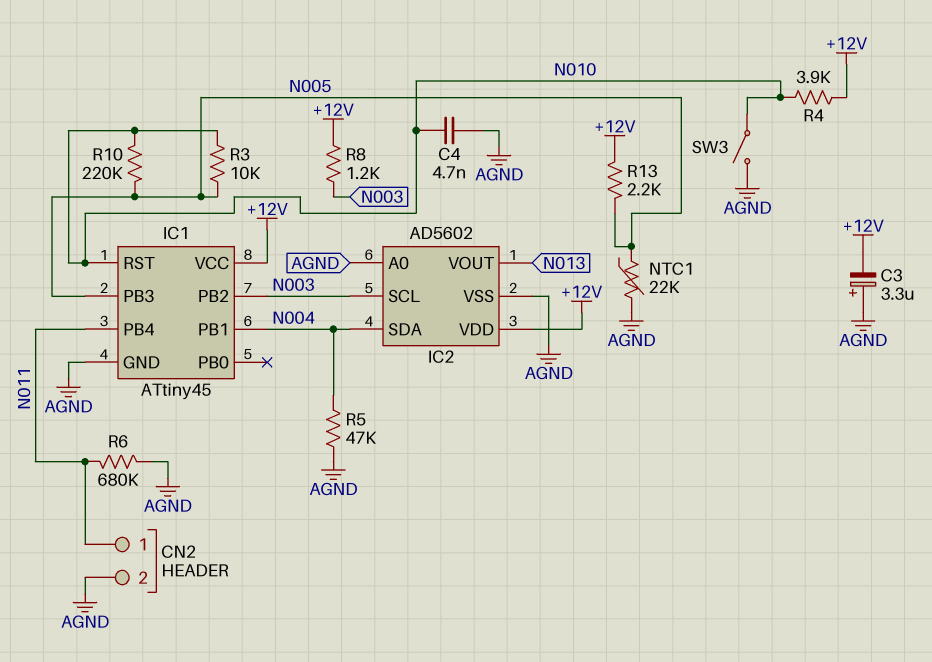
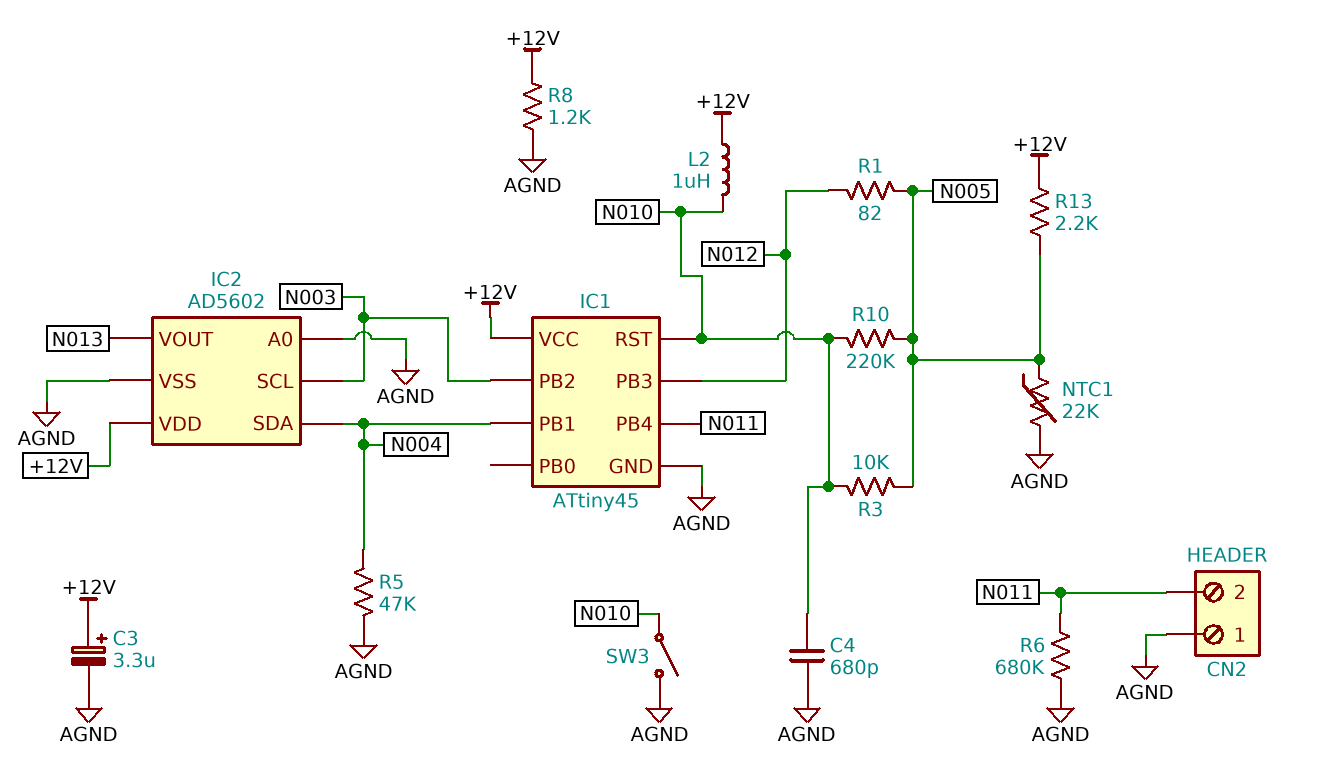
C3: 3.3uF (plus AGND, minus +12V) -> 3.3uF (plus +12V, minus AGND)
C4: 4.7nF (AGND, N010) -> 680pF (AGND, N010)
CN2 pin 1: N011 -> AGND
CN2 pin 2: AGND -> N011
IC1 pin PB3: N005 -> N012
L2: none -> 1uH (+12V, N010)
R1: none -> 82 (N005, N012)
R4: 3.9k (+12V, N010) -> none
R8: 1.2k (+12V, N003) -> 1.2k (+12V, AGND)

